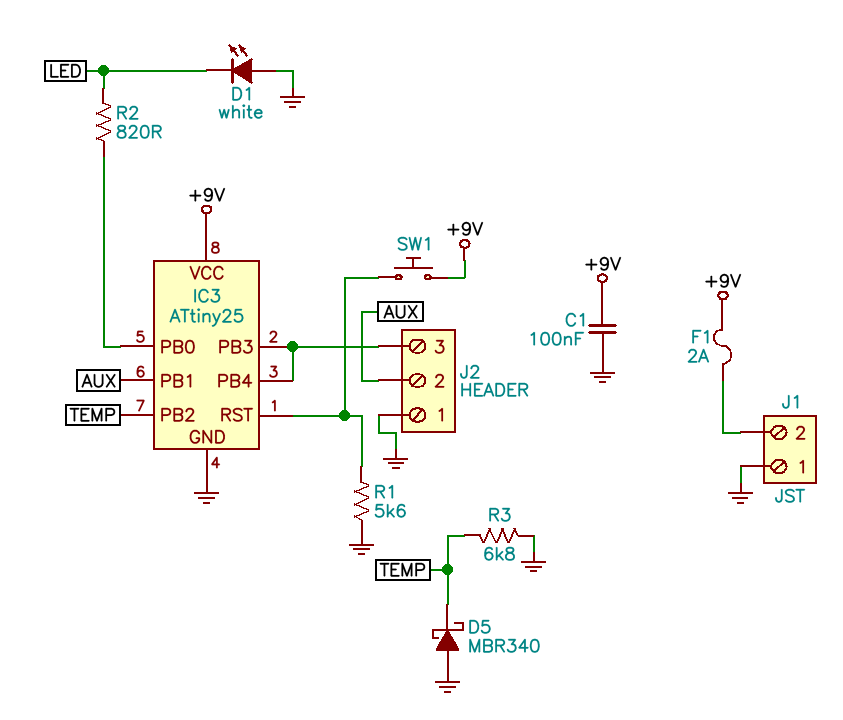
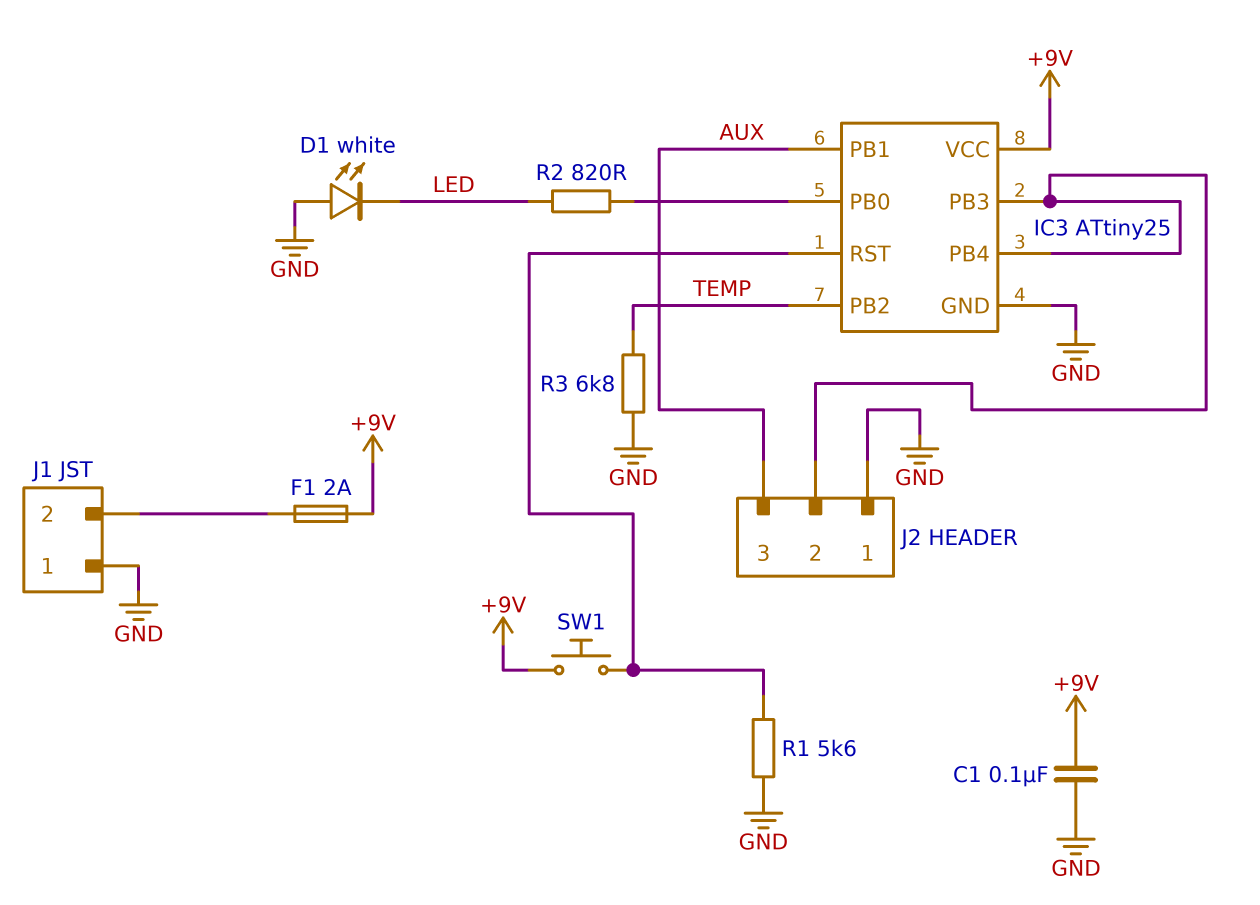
D5: schottky MBR340 (A GND, K TEMP) -> none
J2 pin 2: AUX -> IC3/PB3
J2 pin 3: IC3/PB3 -> AUX

